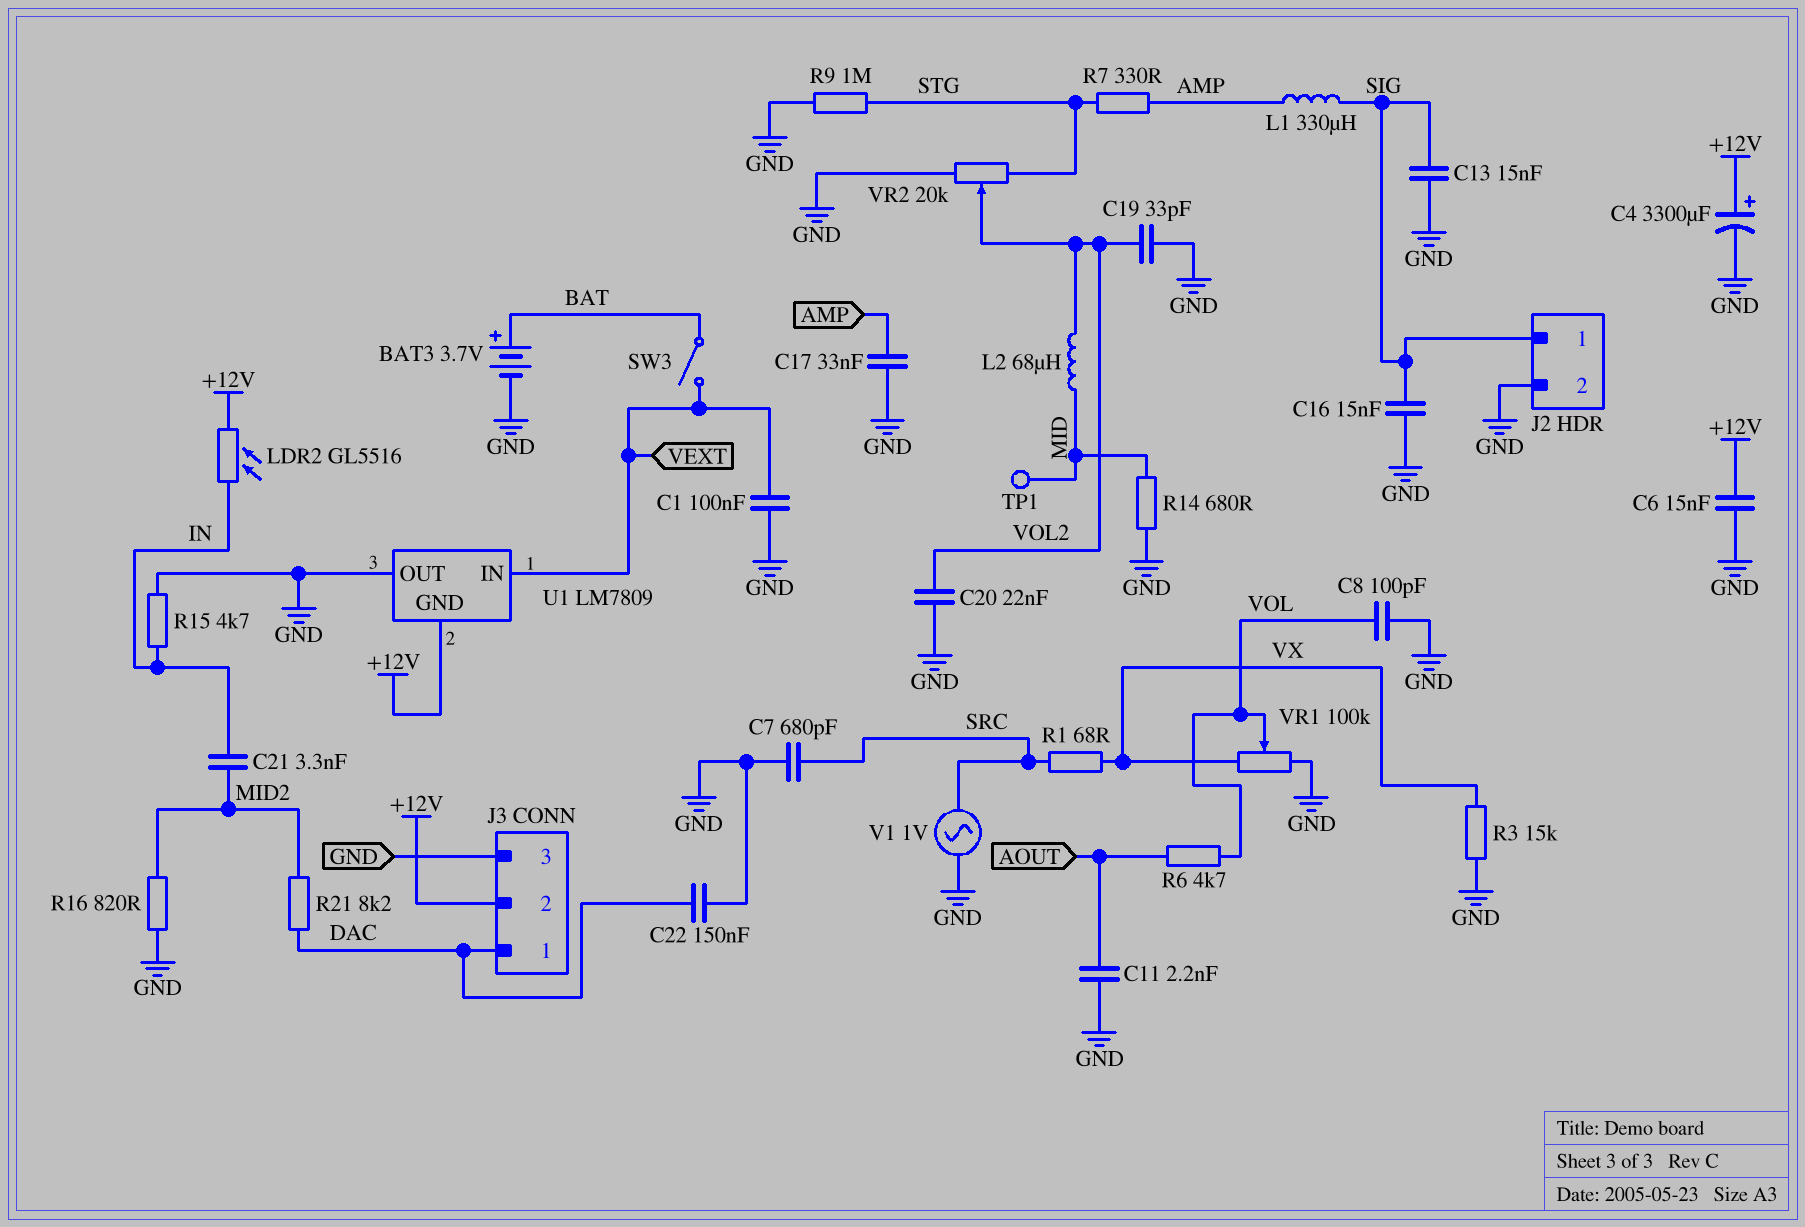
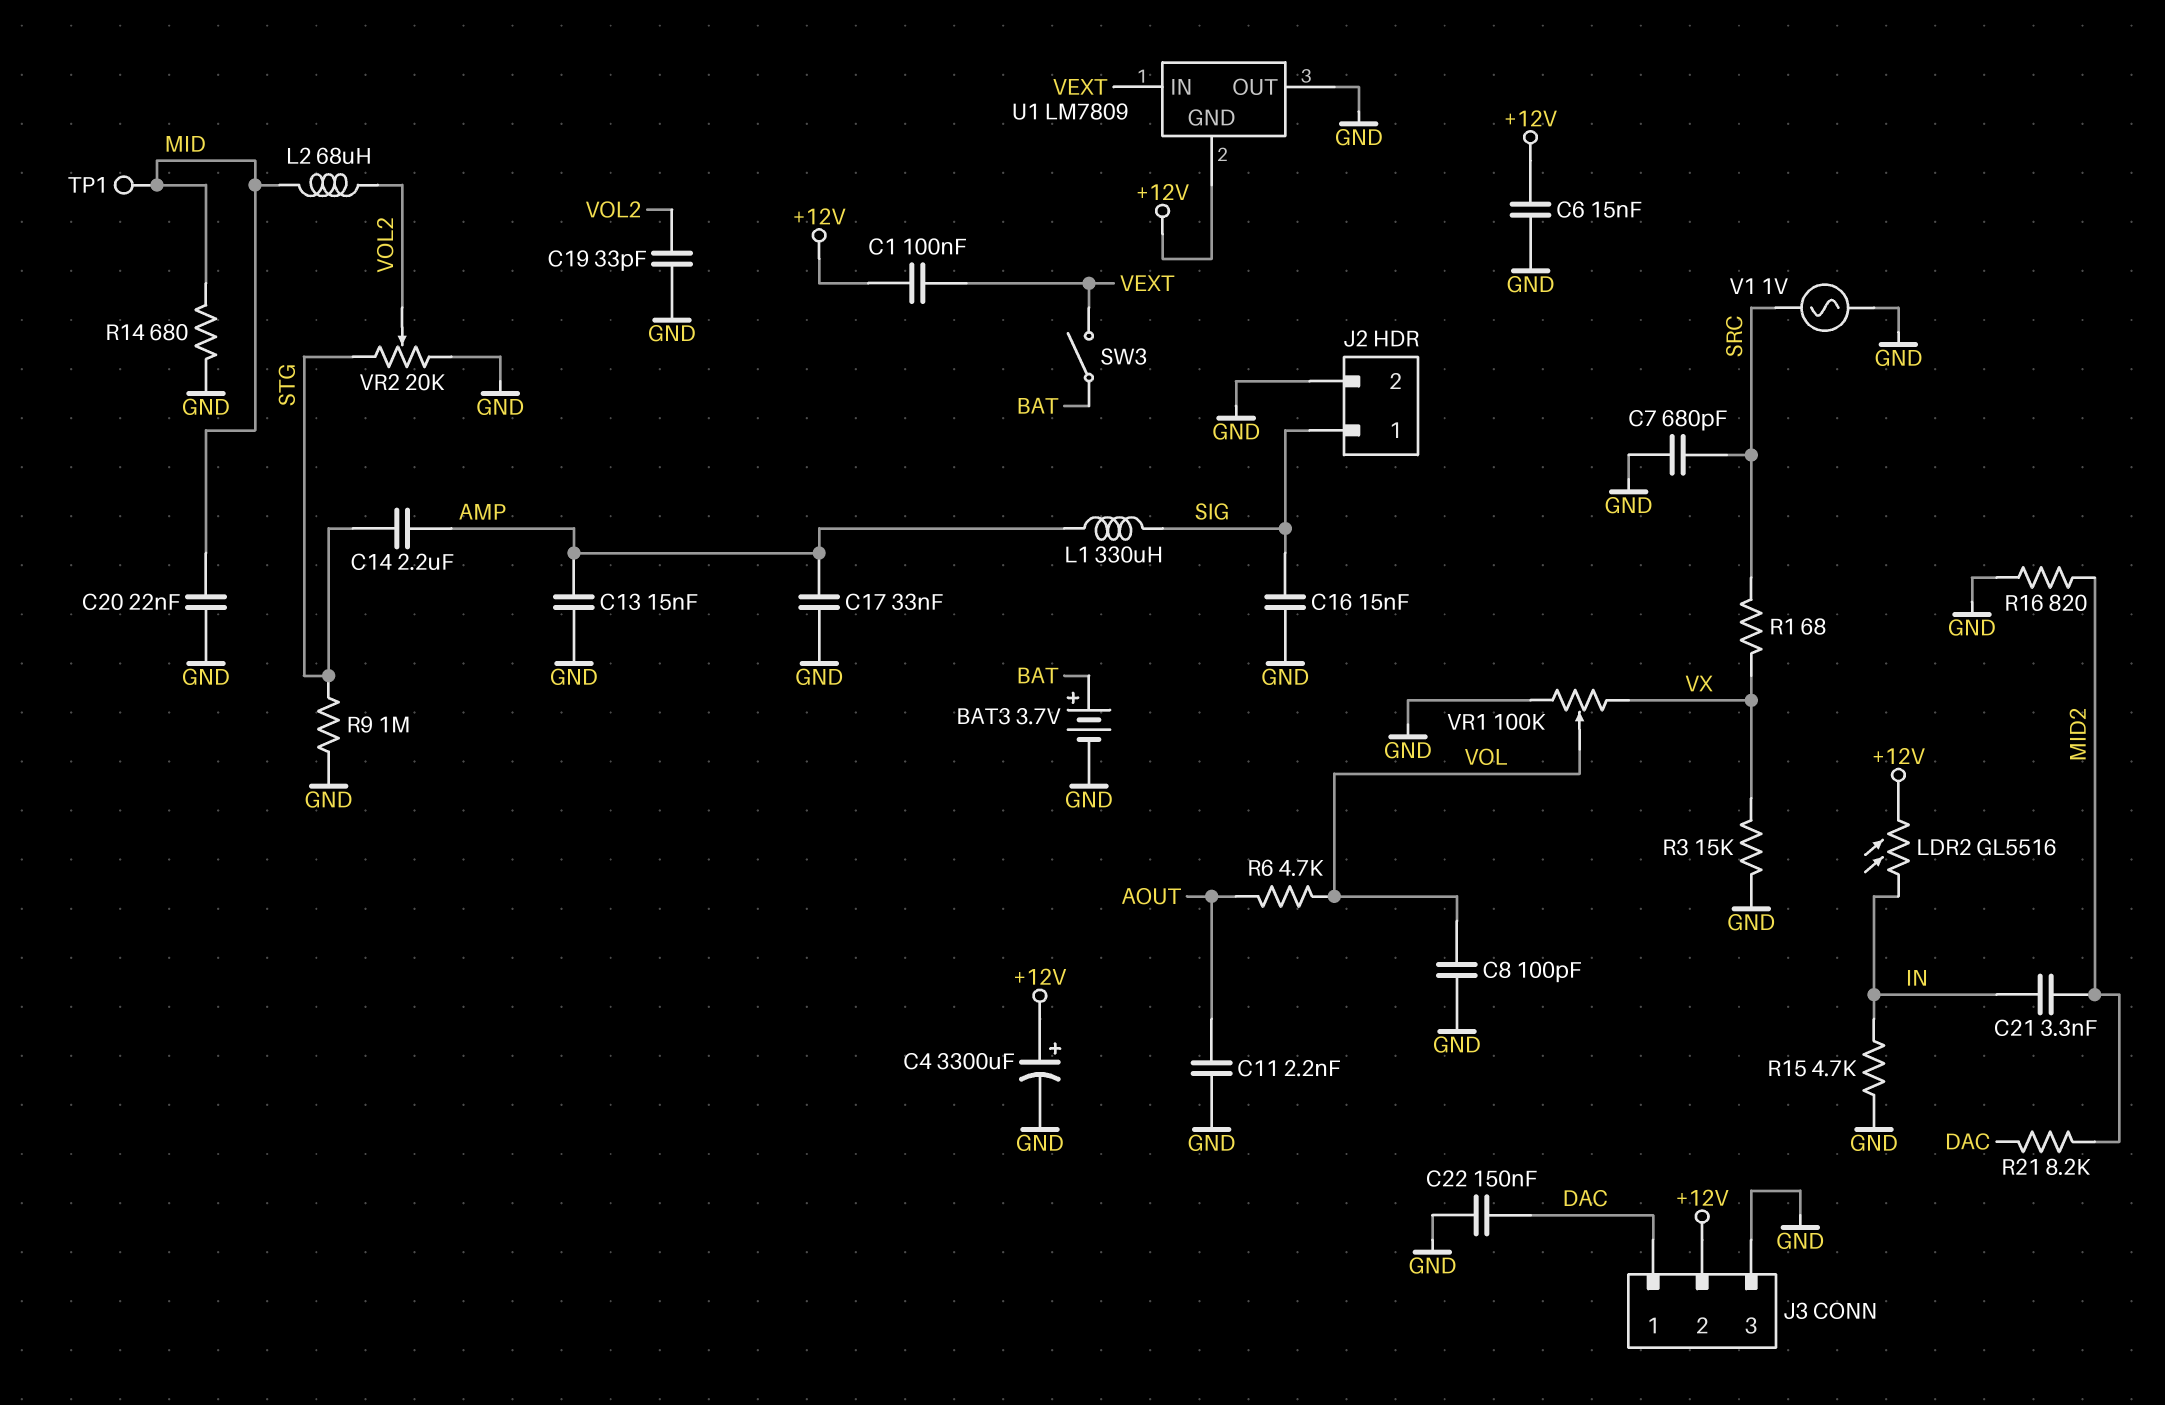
C1: 100nF (GND, VEXT) -> 100nF (+12V, VEXT)
C13: 15nF (GND, SIG) -> 15nF (AMP, GND)
C14: none -> 2.2uF (AMP, STG)
C20: 22nF (GND, VOL2) -> 22nF (GND, MID)
R7: 330 (AMP, STG) -> none

